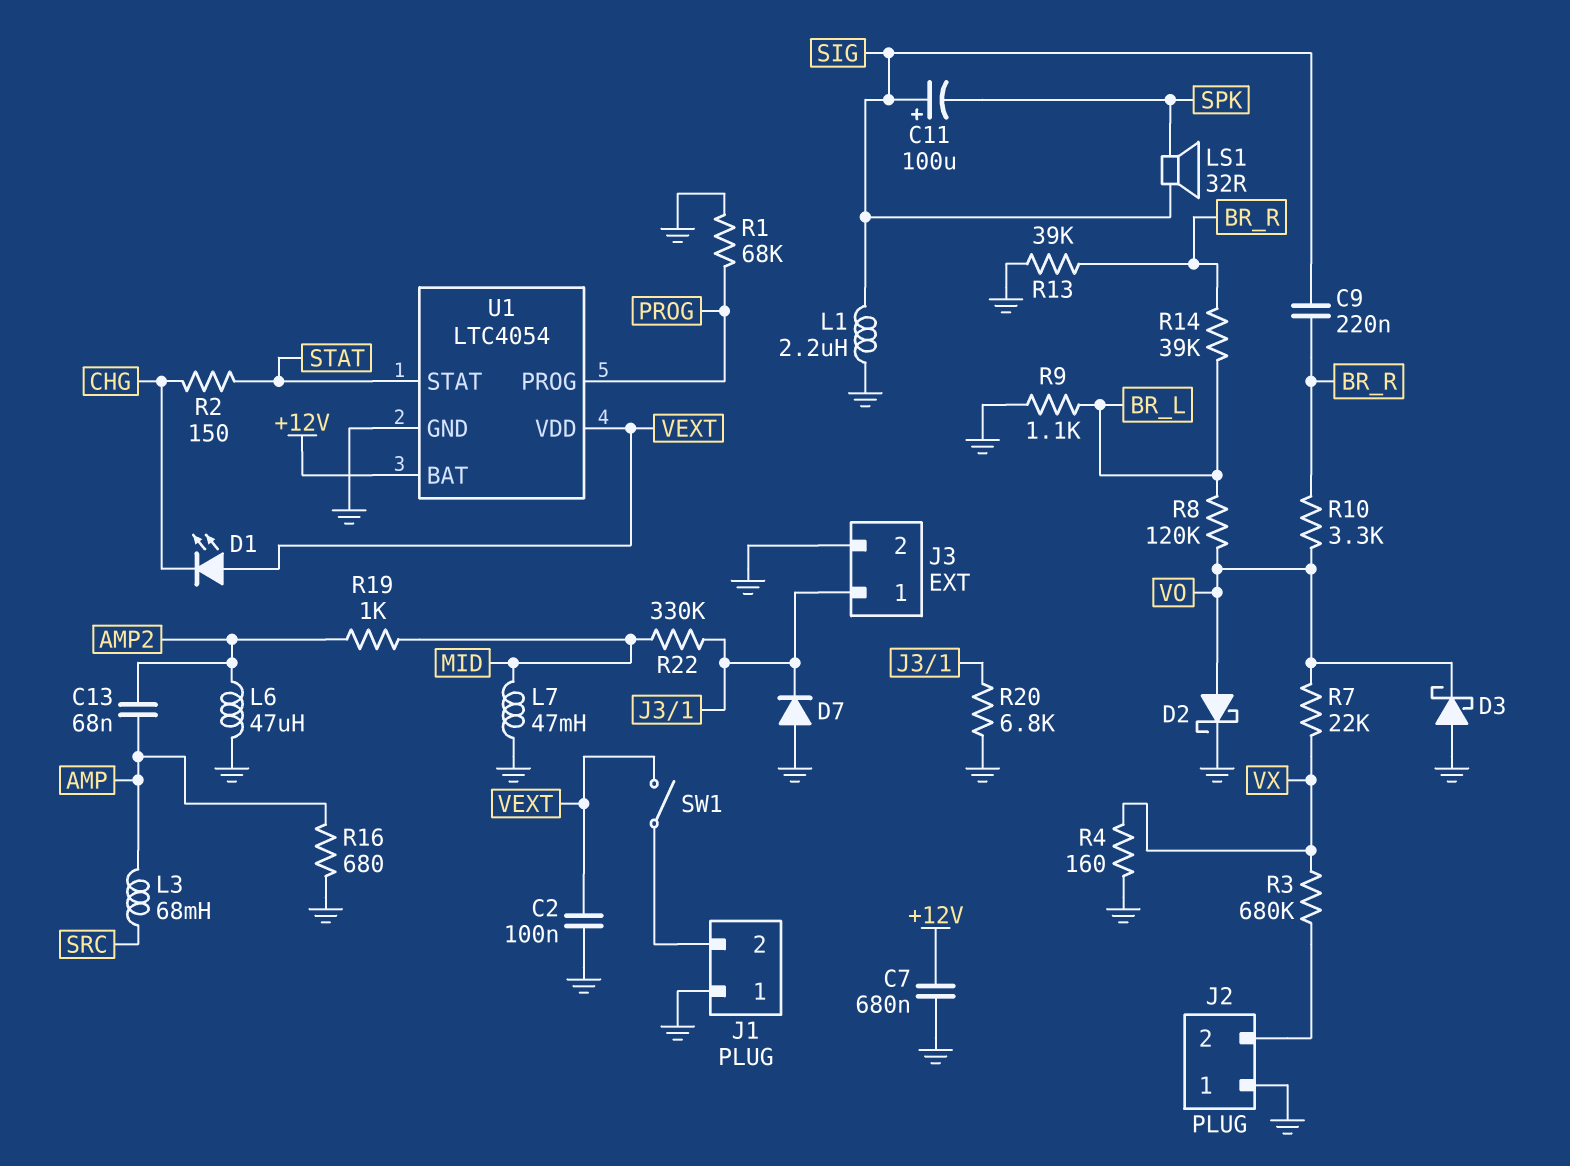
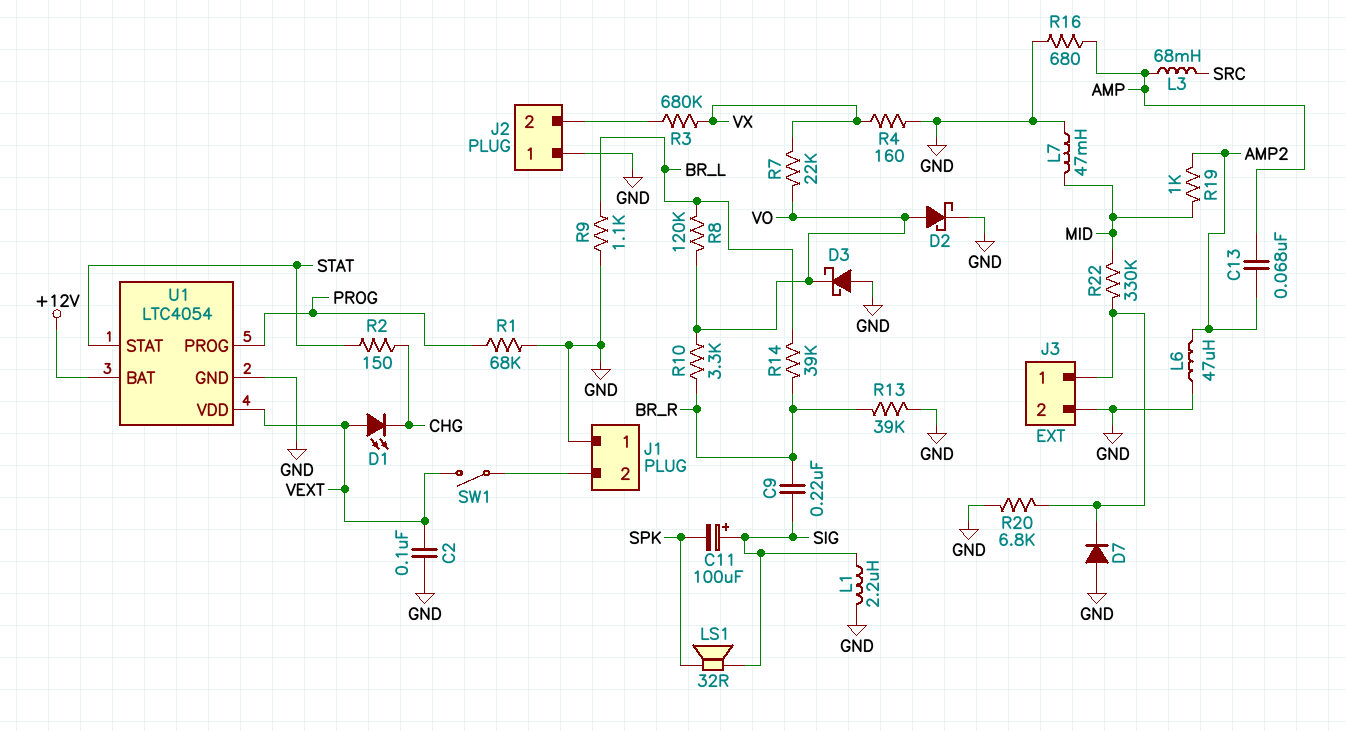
C7: 680nF (+12V, GND) -> none

